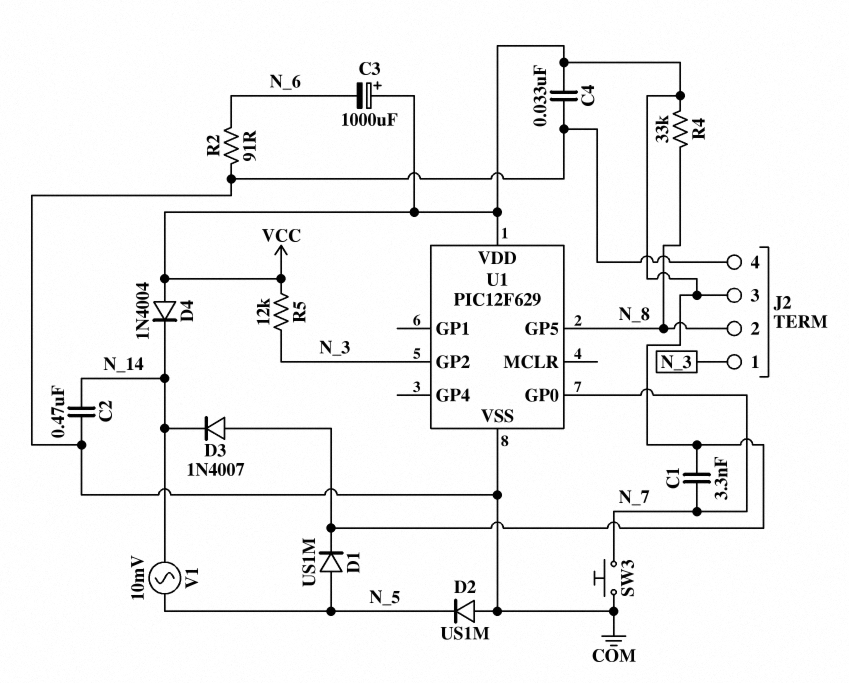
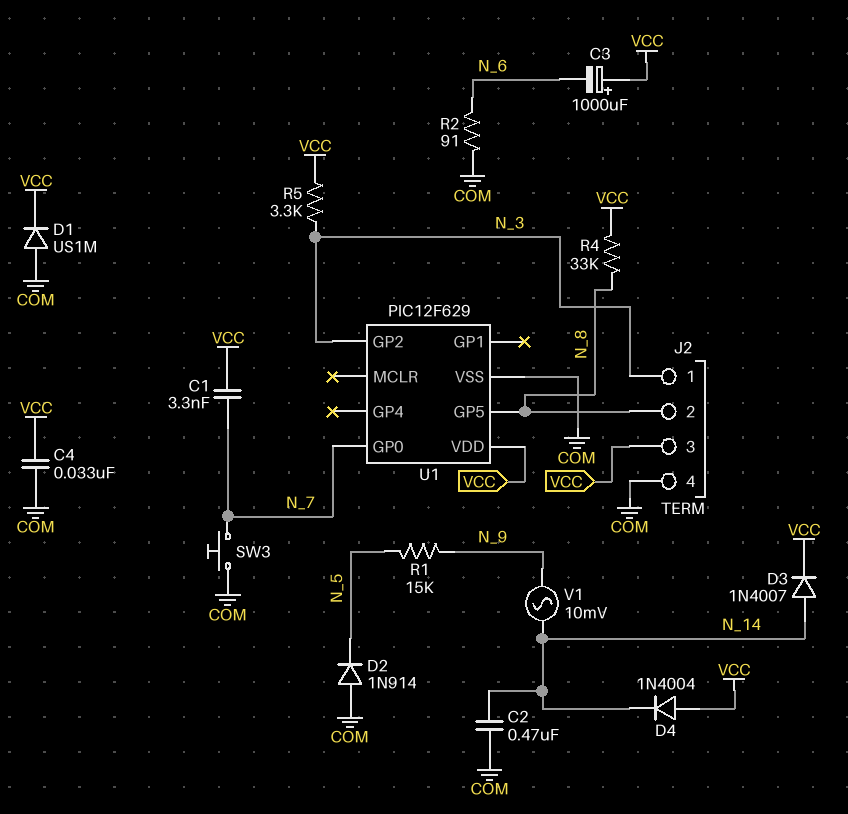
D1: diode US1M (A N_5, K VCC) -> diode US1M (A COM, K VCC)
D2: diode US1M (A COM, K N_5) -> diode 1N914 (A COM, K N_5)
D3: diode 1N4007 (A VCC, K N_14) -> diode 1N4007 (A N_14, K VCC)
R1: none -> 15k (N_5, N_9)
R5: 12k (N_3, VCC) -> 3.3k (N_3, VCC)
V1: AC 10mV (N_5, N_14) -> AC 10mV (N_9, N_14)

